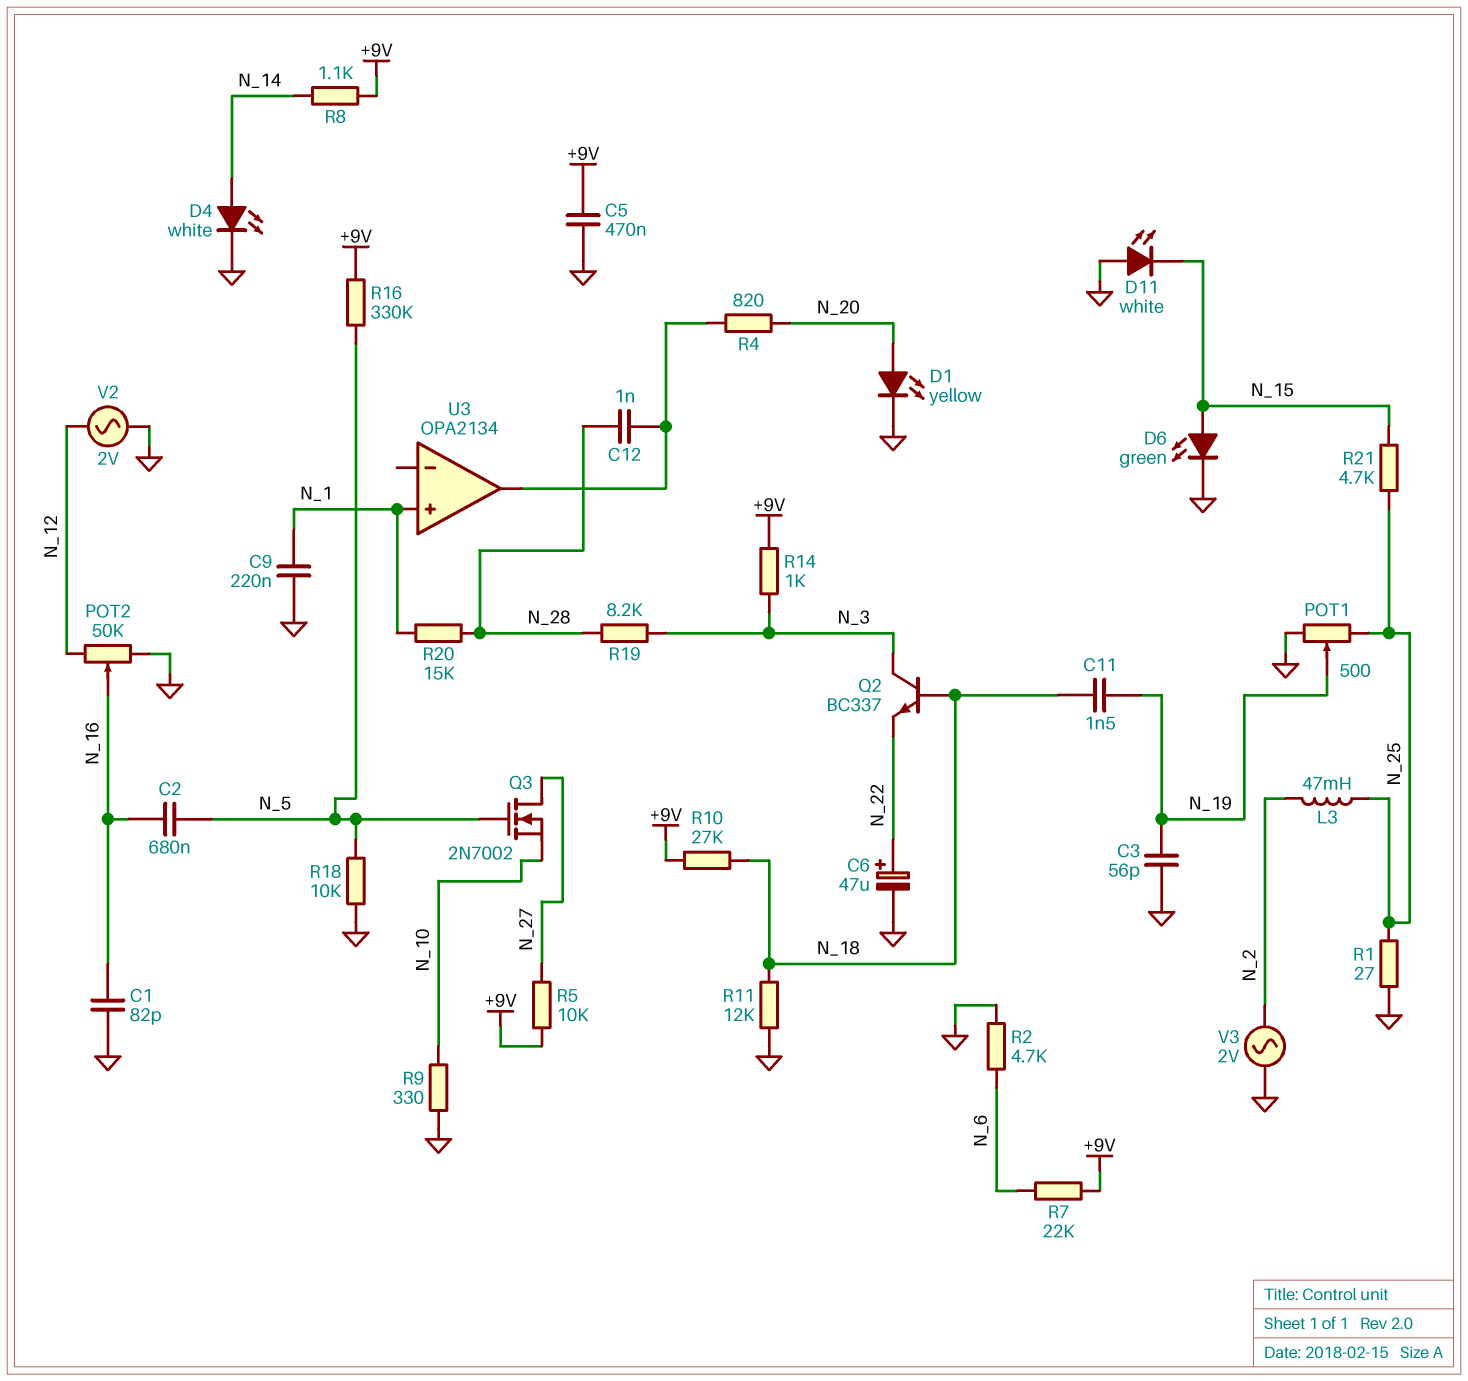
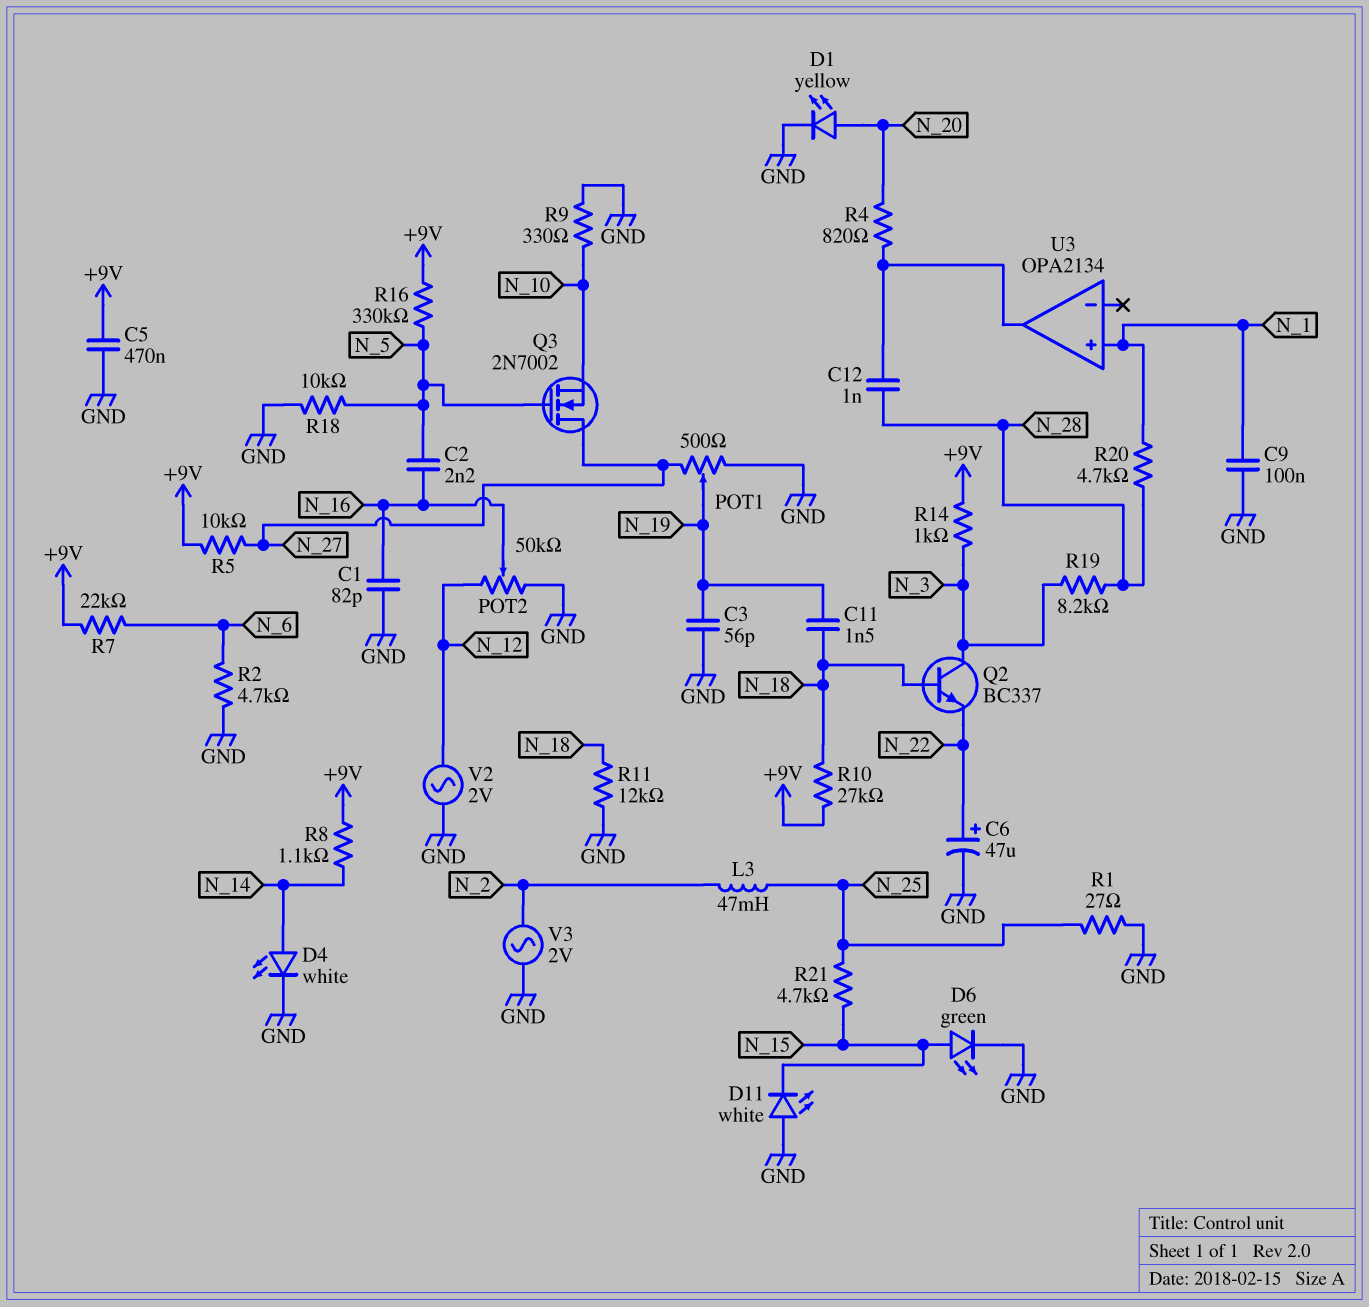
C2: 680nF (N_5, N_16) -> 2.2nF (N_5, N_16)
C9: 220nF (GND, N_1) -> 100nF (GND, N_1)
POT1: 500 (GND, N_25, wiper N_19) -> 500 (GND, N_27, wiper N_19)
R20: 15k (N_1, N_28) -> 4.7k (N_1, N_28)

